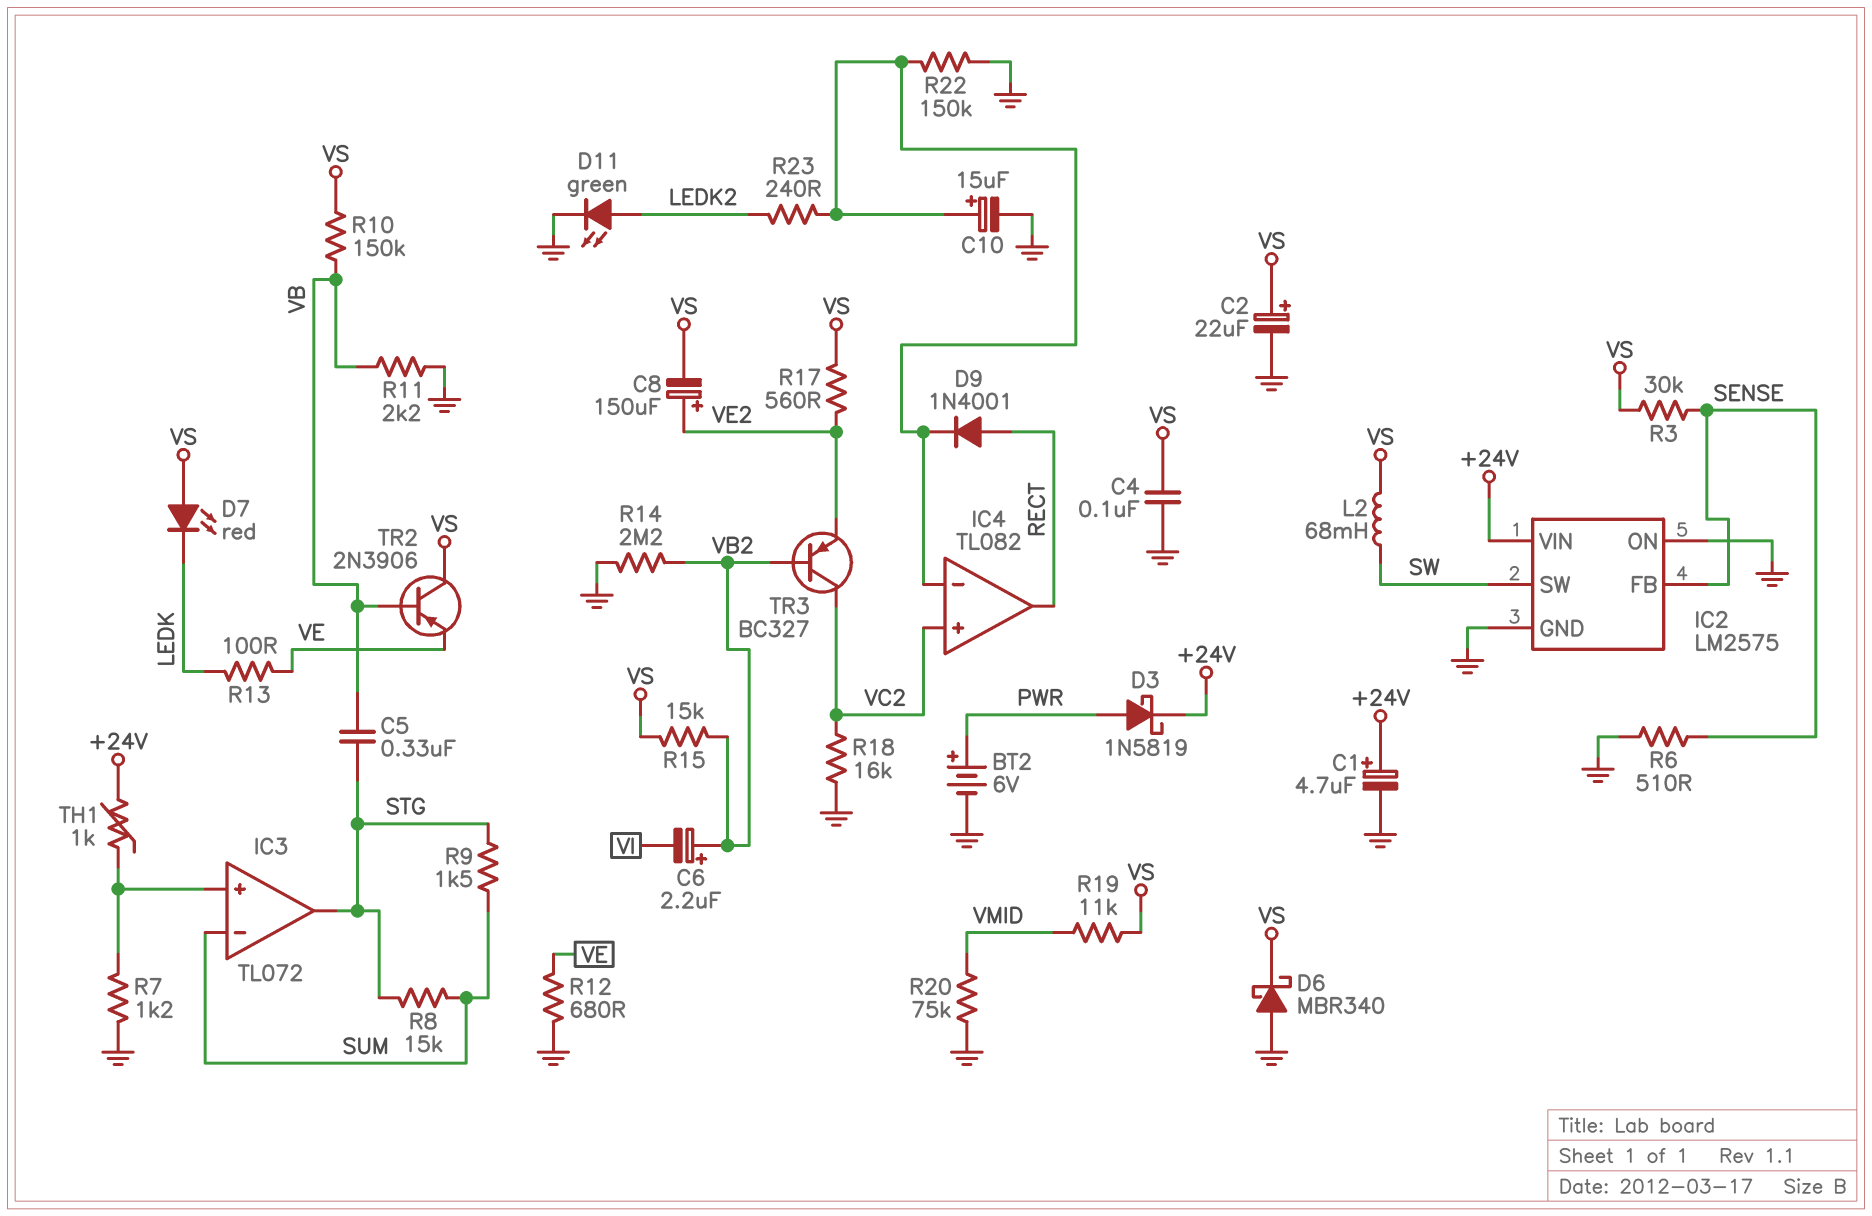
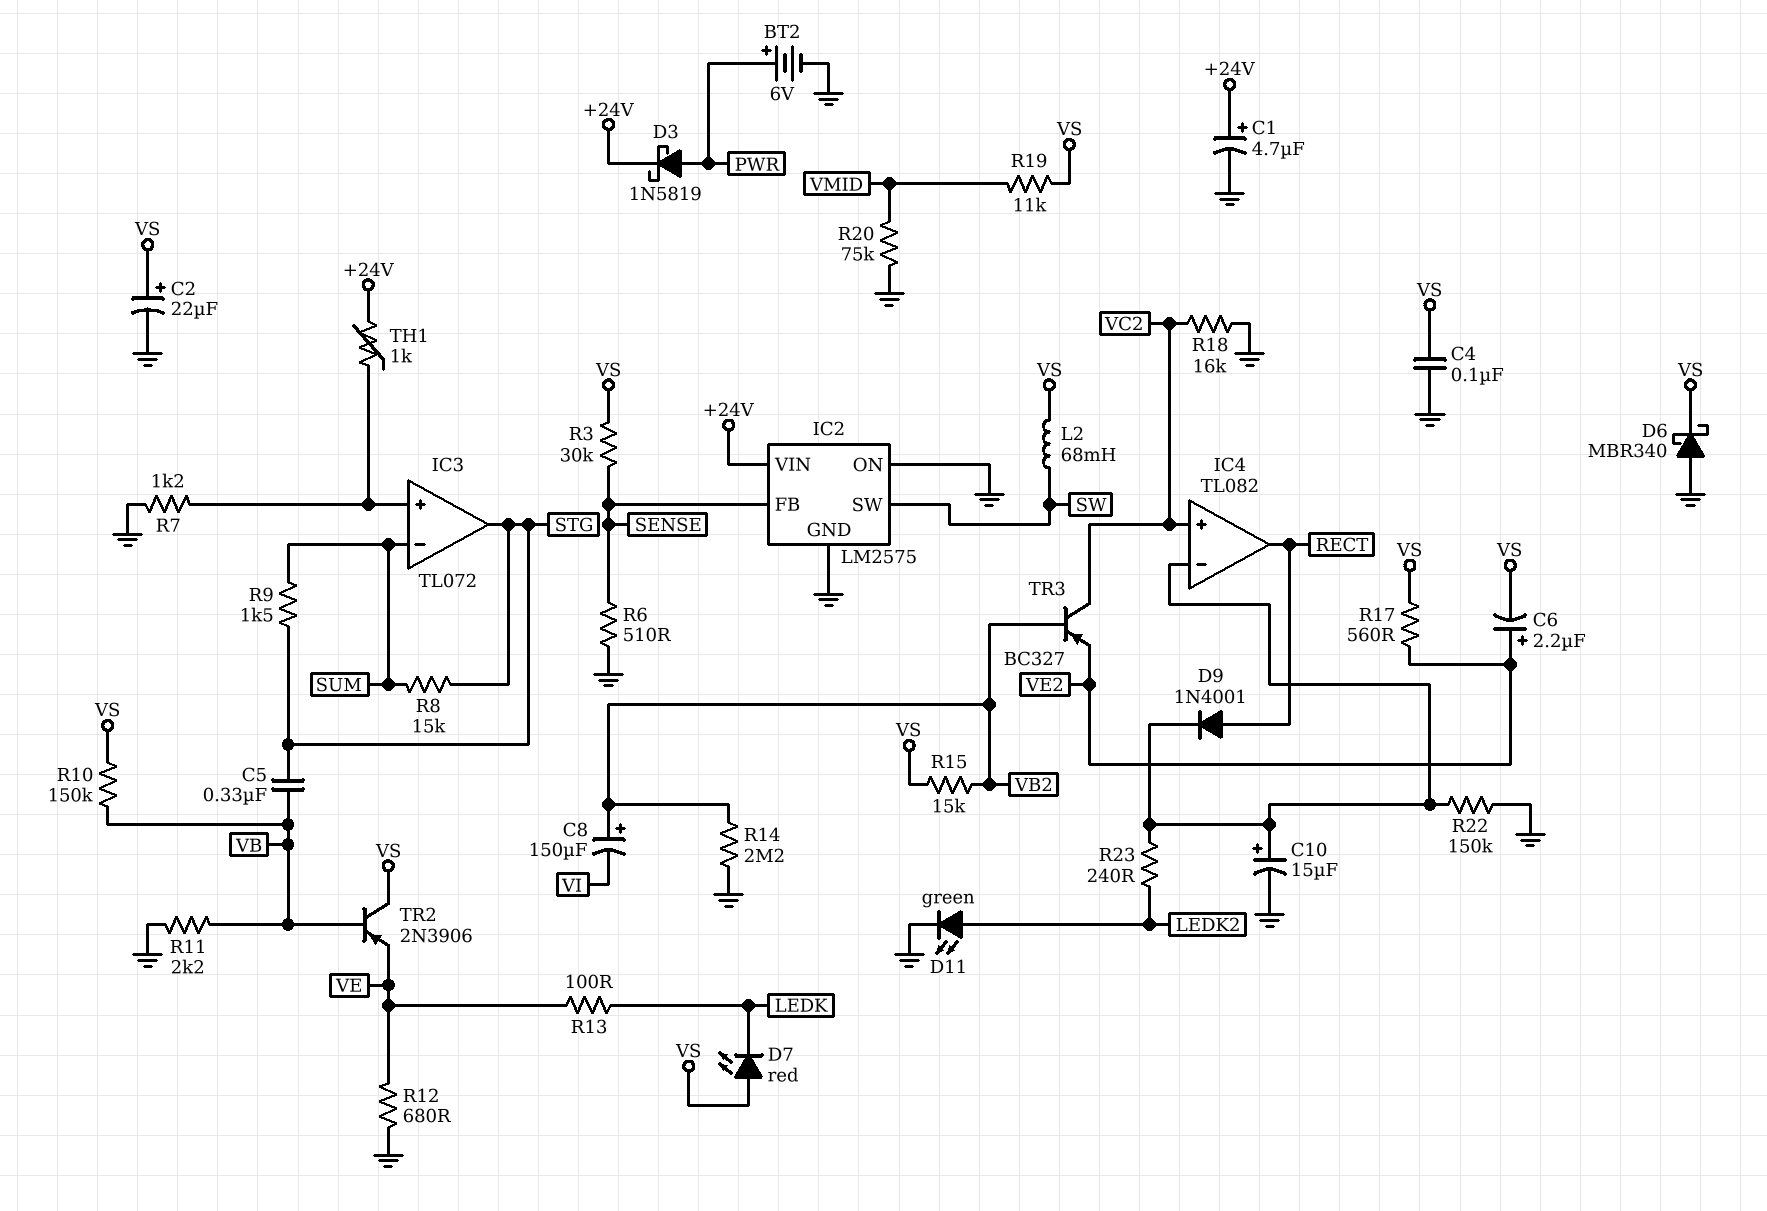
C6: 2.2uF (plus VB2, minus VI) -> 2.2uF (plus VE2, minus VS)
C8: 150uF (plus VE2, minus VS) -> 150uF (plus VB2, minus VI)

